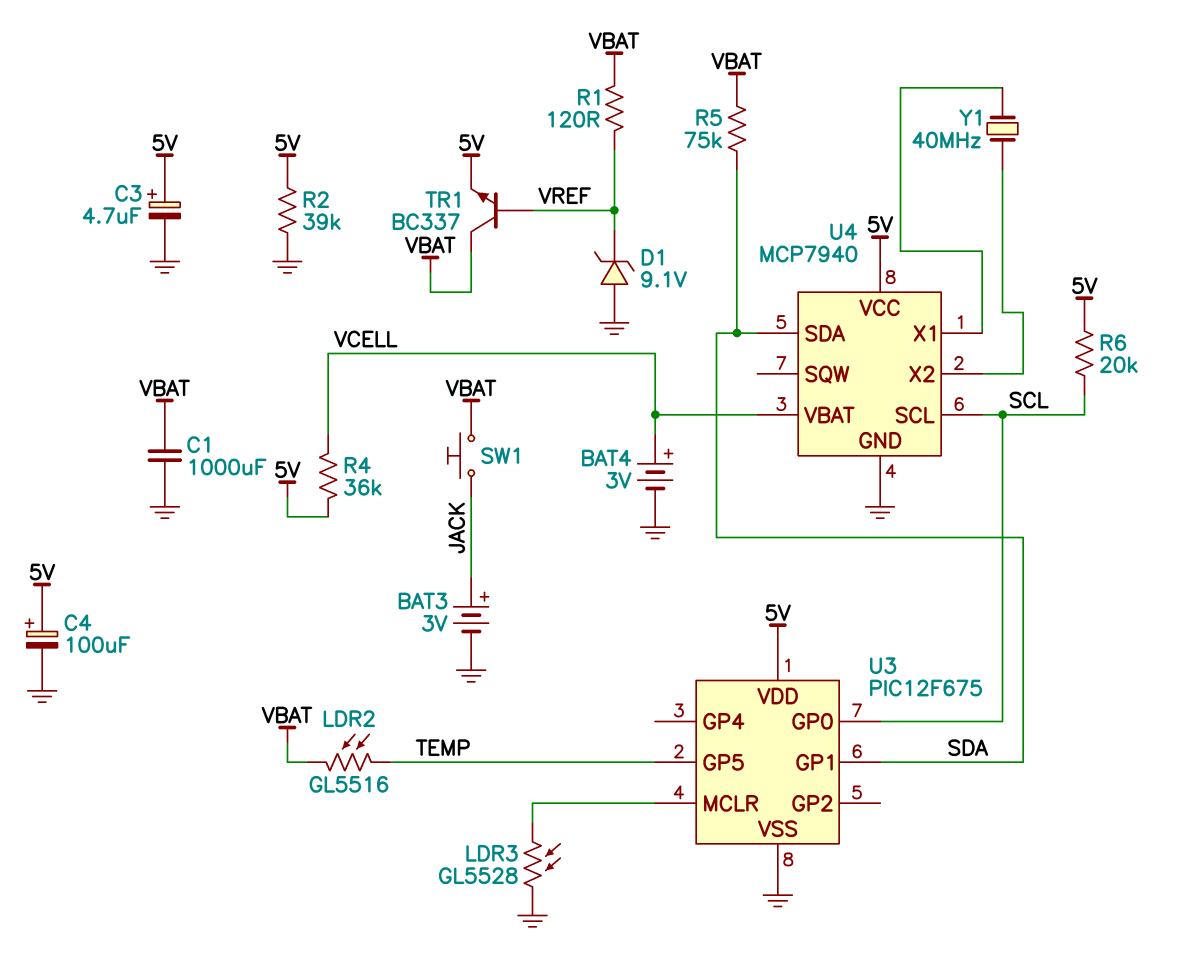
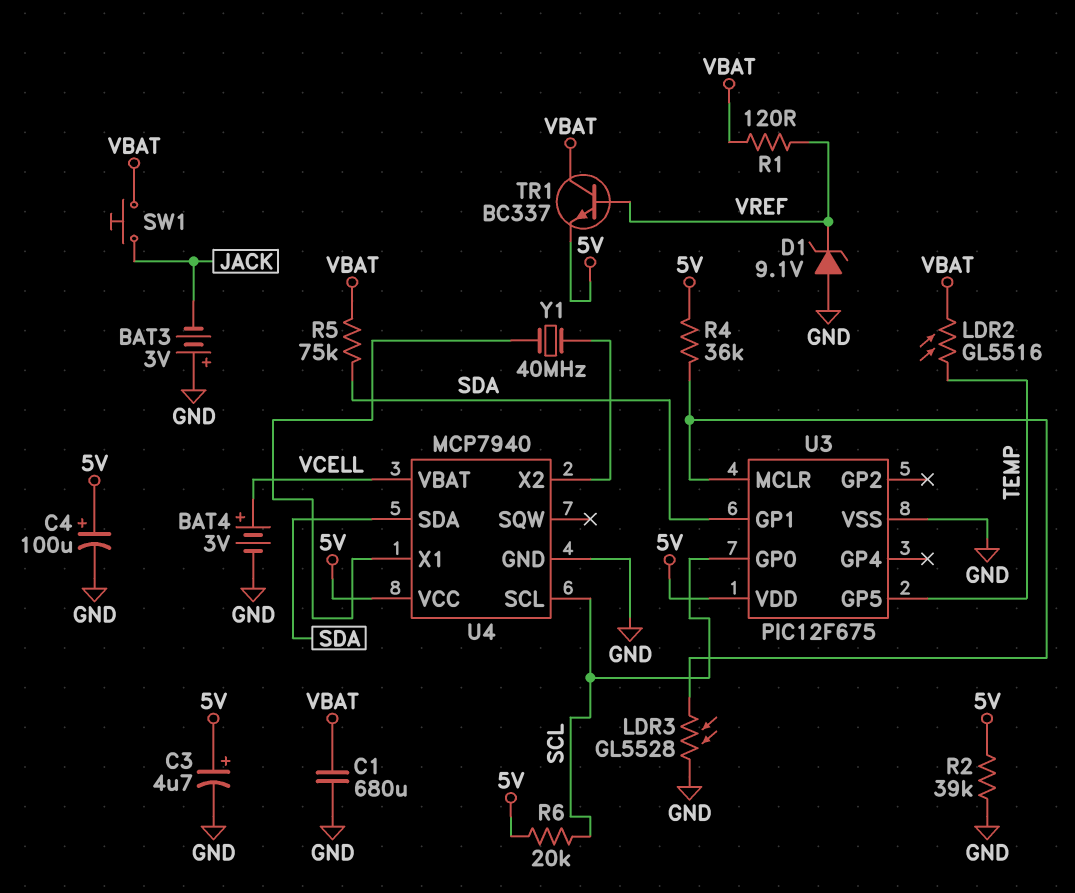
BAT3: 3V (plus JACK, minus GND) -> 3V (plus GND, minus JACK)
C1: 1000uF (GND, VBAT) -> 680uF (GND, VBAT)
R4: 36k (5V, VCELL) -> 36k (5V, U3/MCLR)

